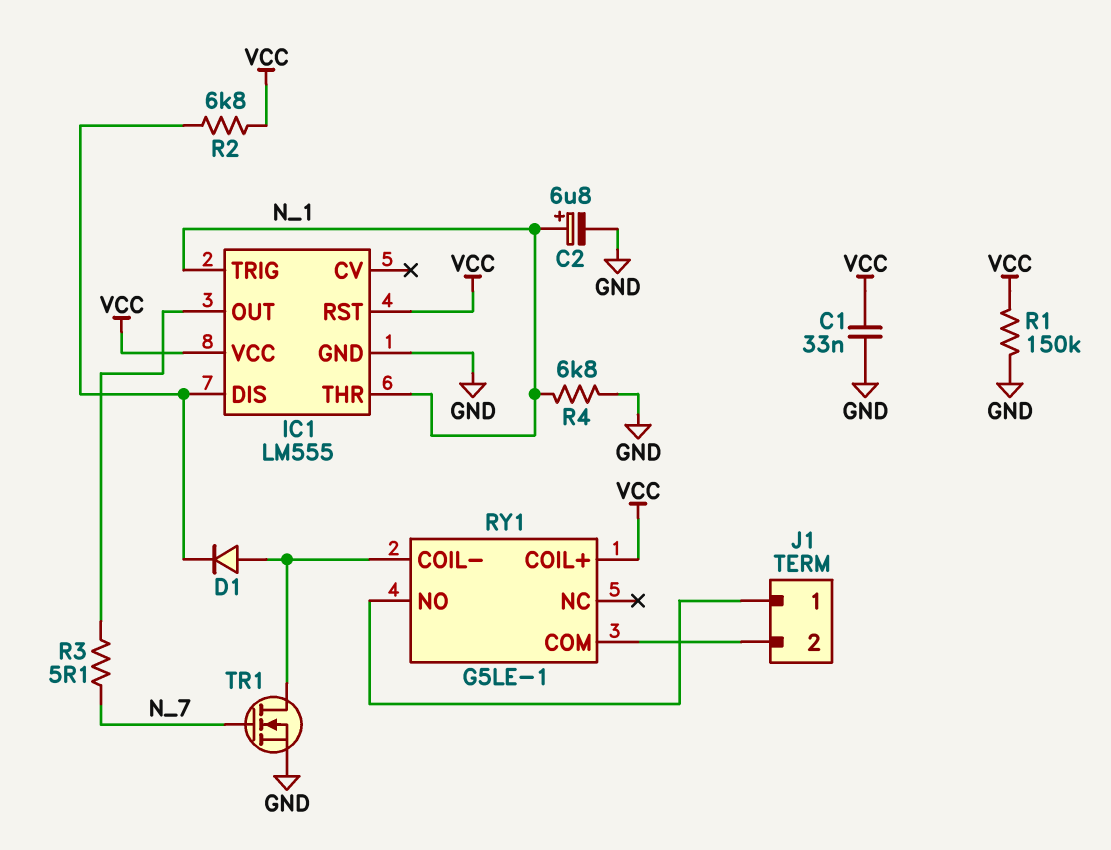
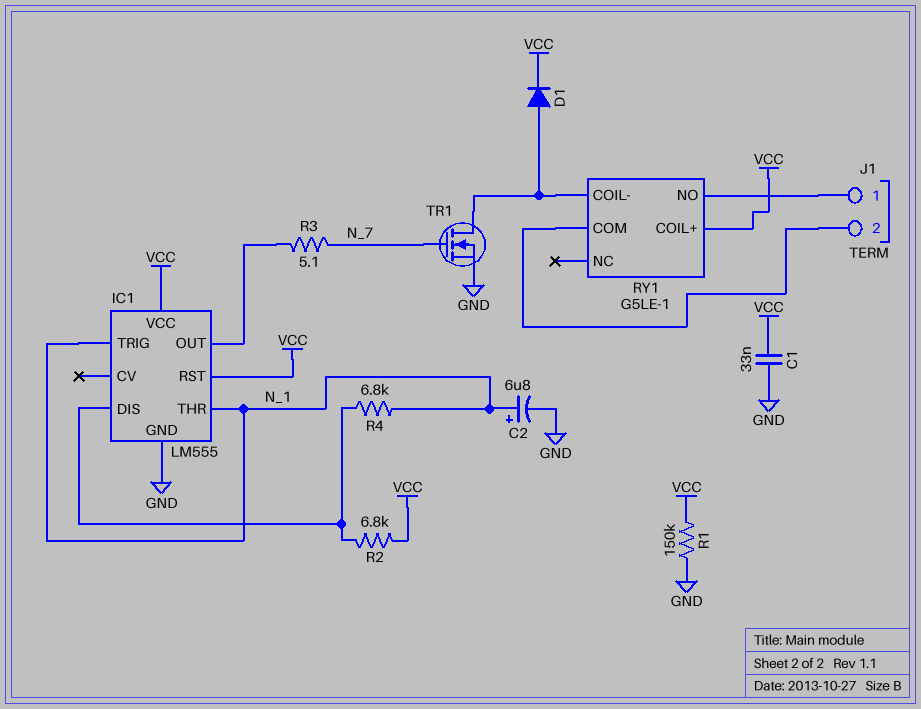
D1: diode (A RY1/COIL-, K IC1/DIS) -> diode (A RY1/COIL-, K VCC)
R4: 6.8k (GND, N_1) -> 6.8k (IC1/DIS, N_1)

